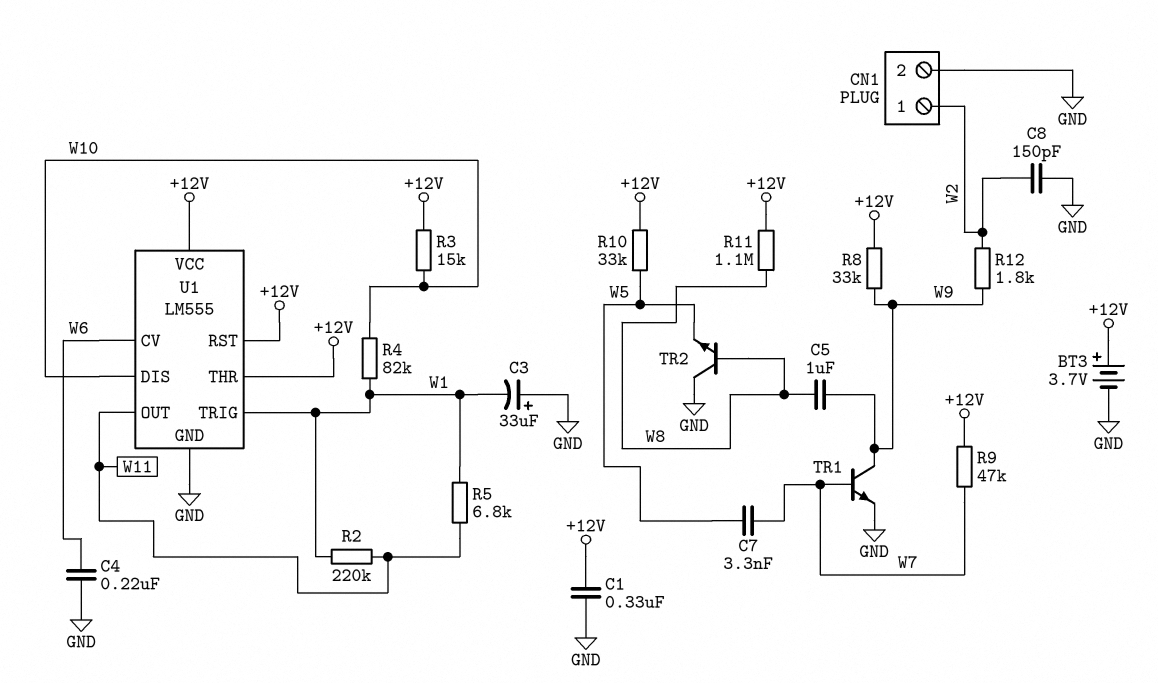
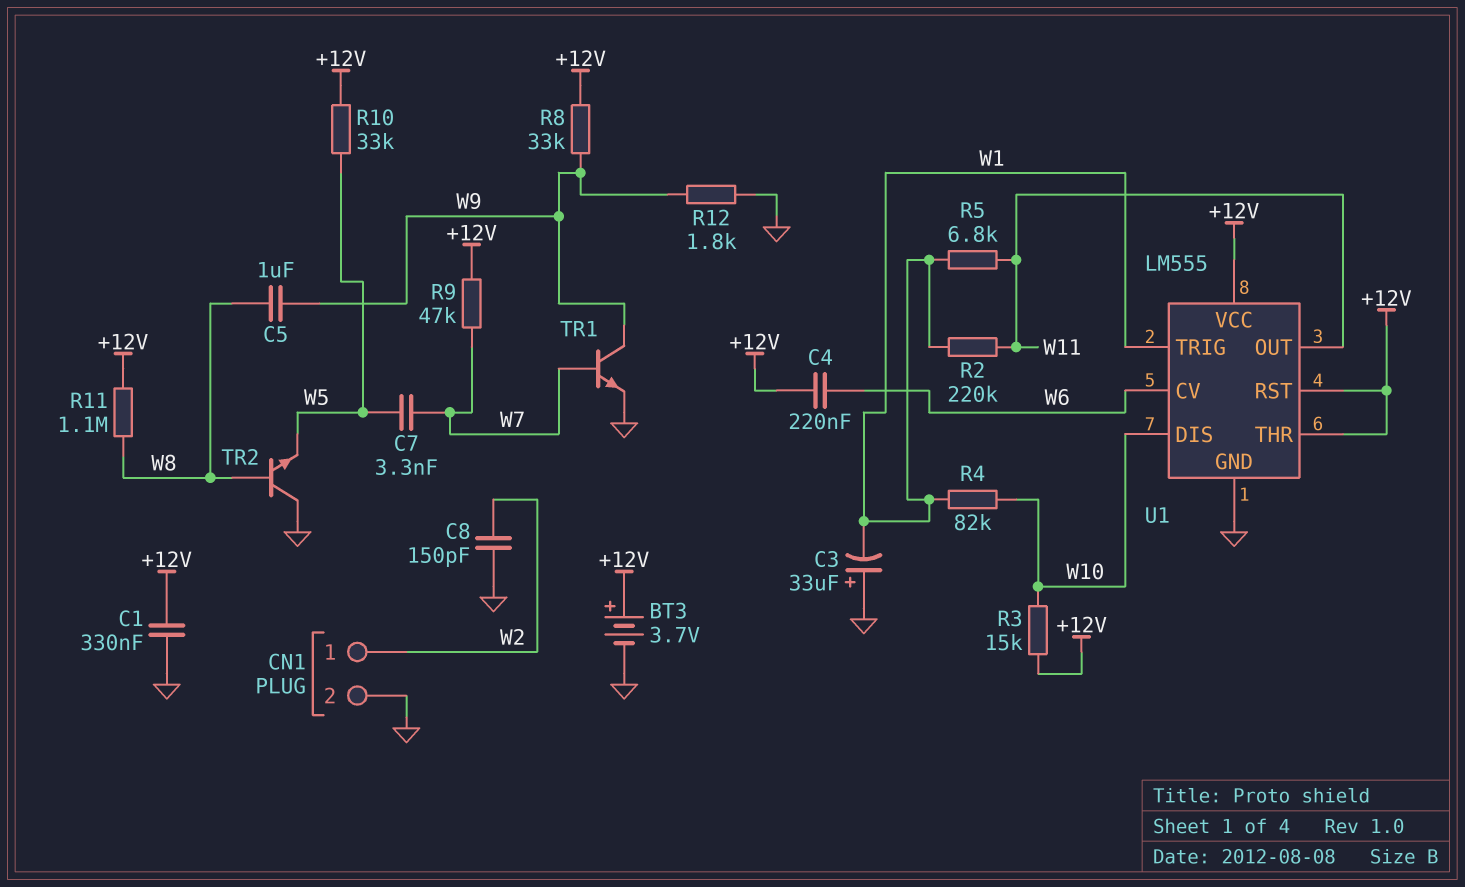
C4: 220nF (GND, W6) -> 220nF (+12V, W6)
R12: 1.8k (W2, W9) -> 1.8k (GND, W9)

